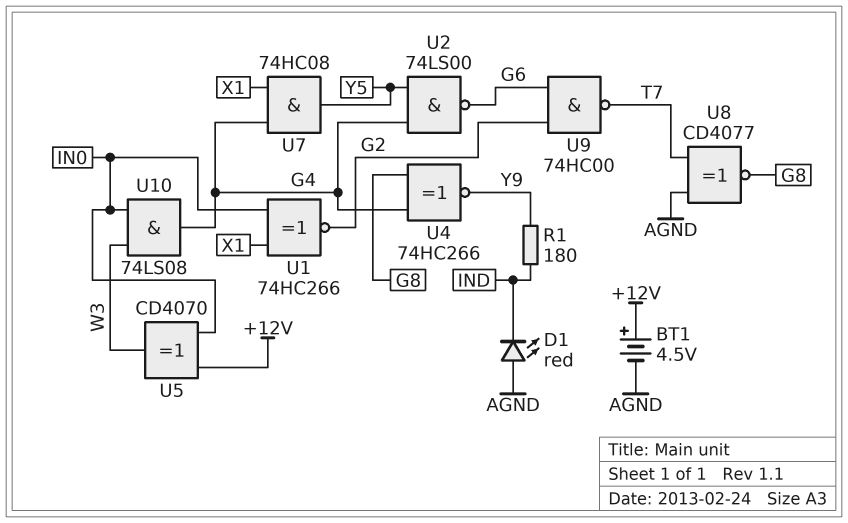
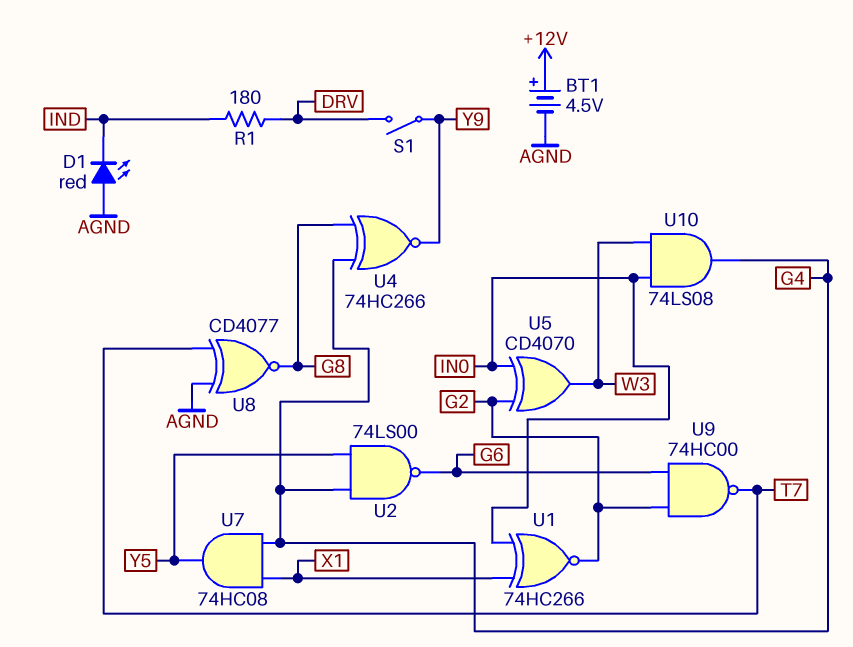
R1: 180 (IND, Y9) -> 180 (DRV, IND)
S1: none -> switch (DRV, Y9)
U5: XOR CD4070 (in +12V, in IN0, out W3) -> XOR CD4070 (in G2, in IN0, out W3)

